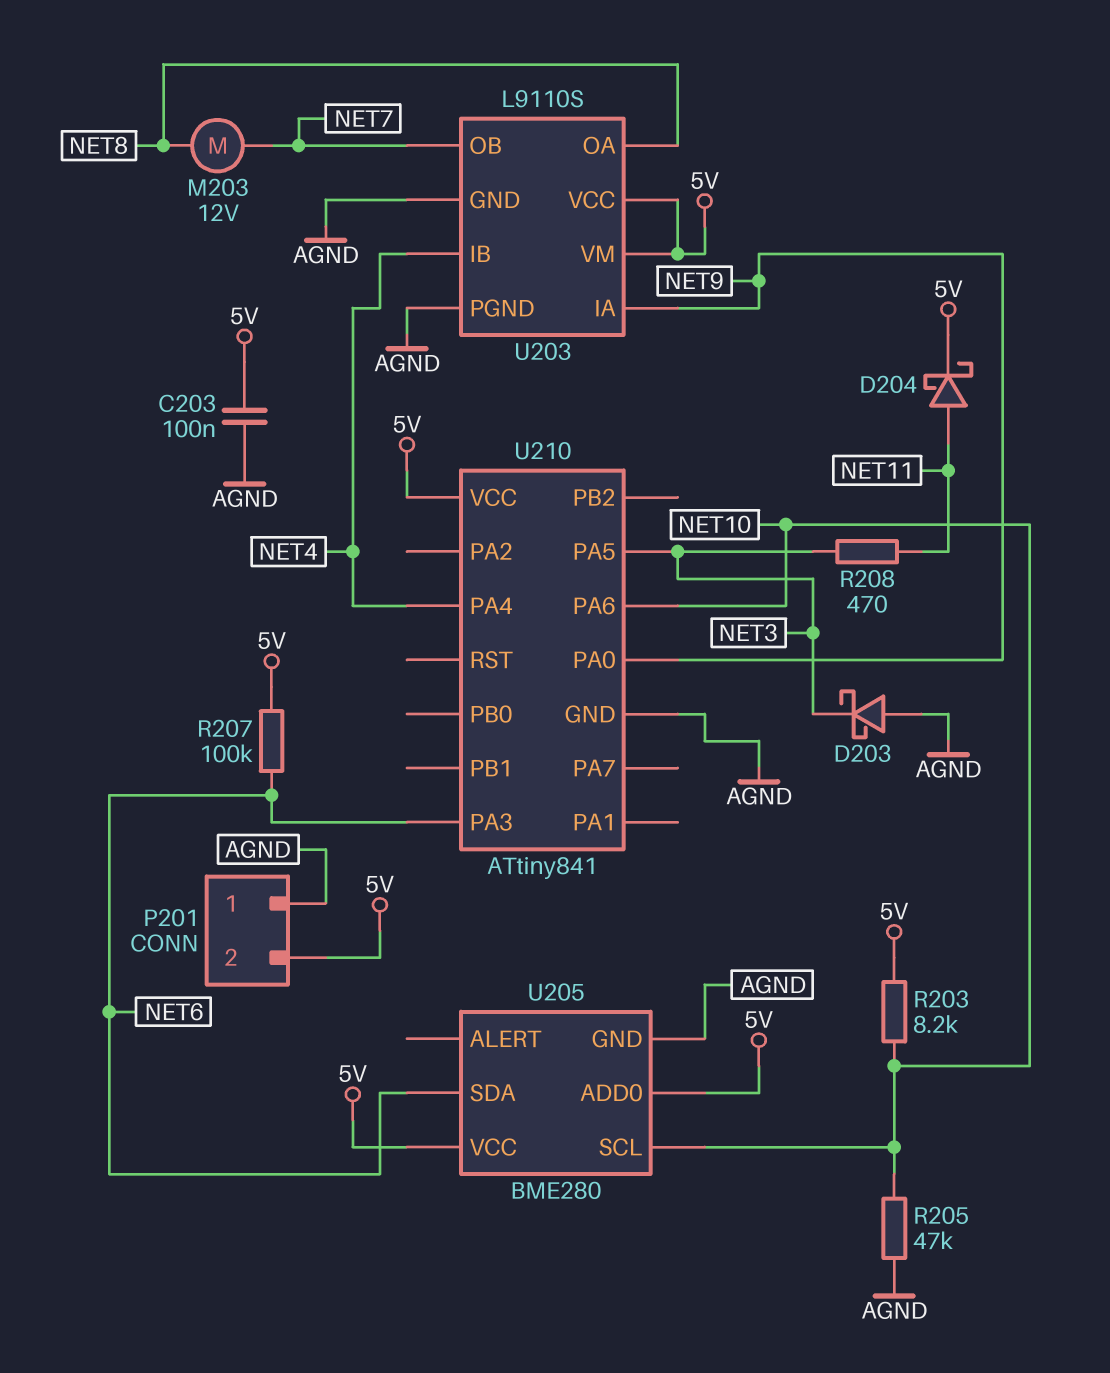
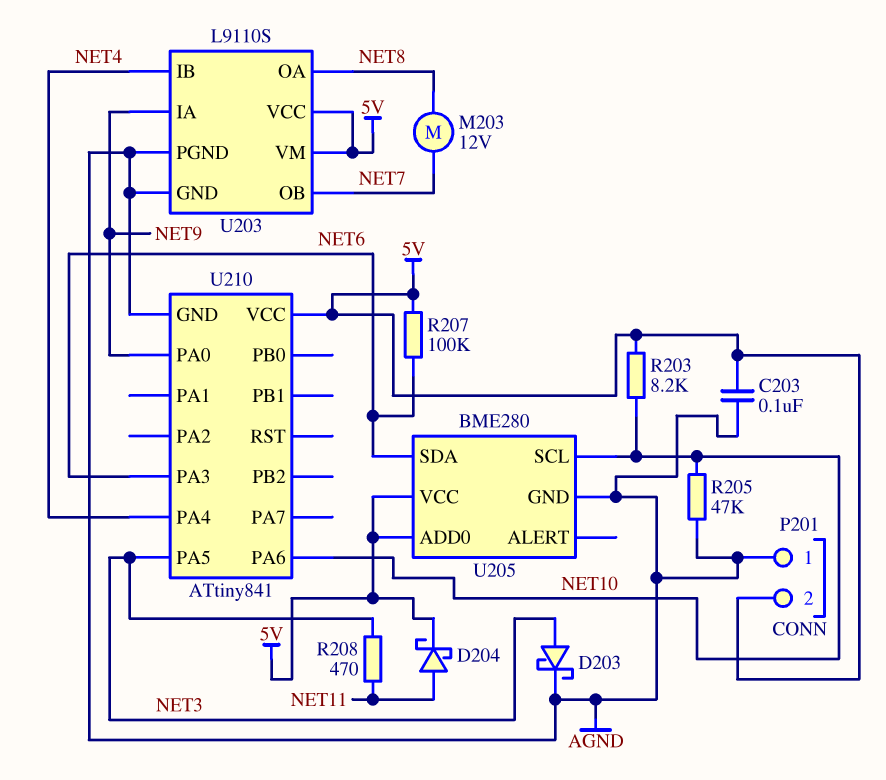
D203: schottky (A AGND, K NET3) -> schottky (A NET3, K AGND)

